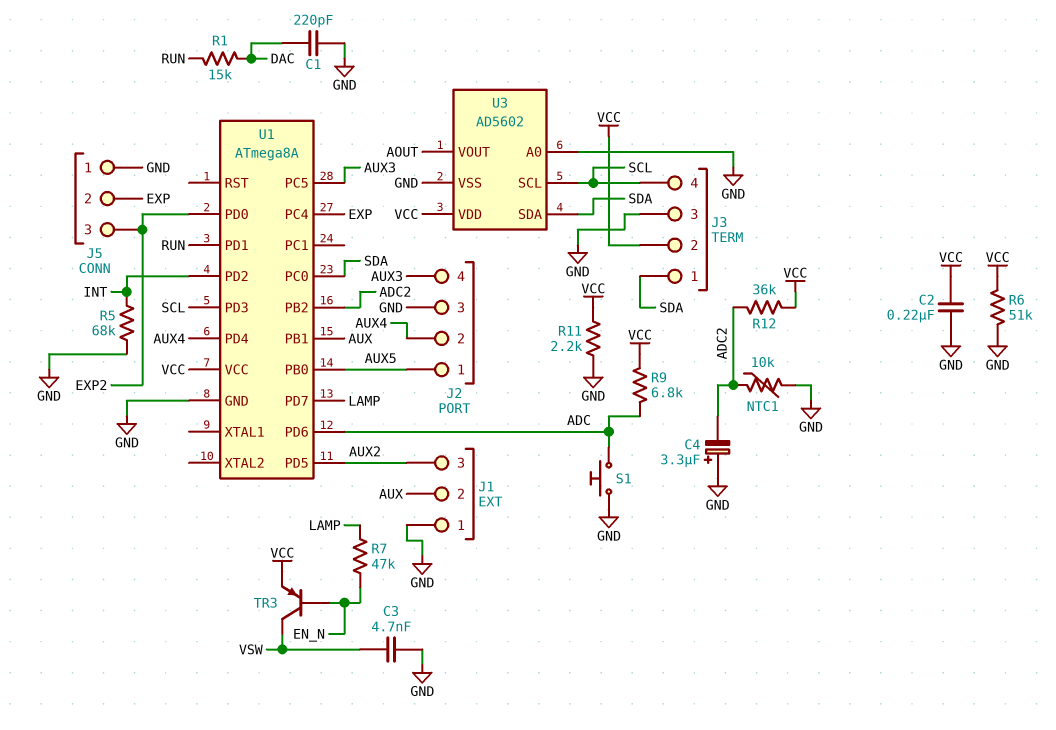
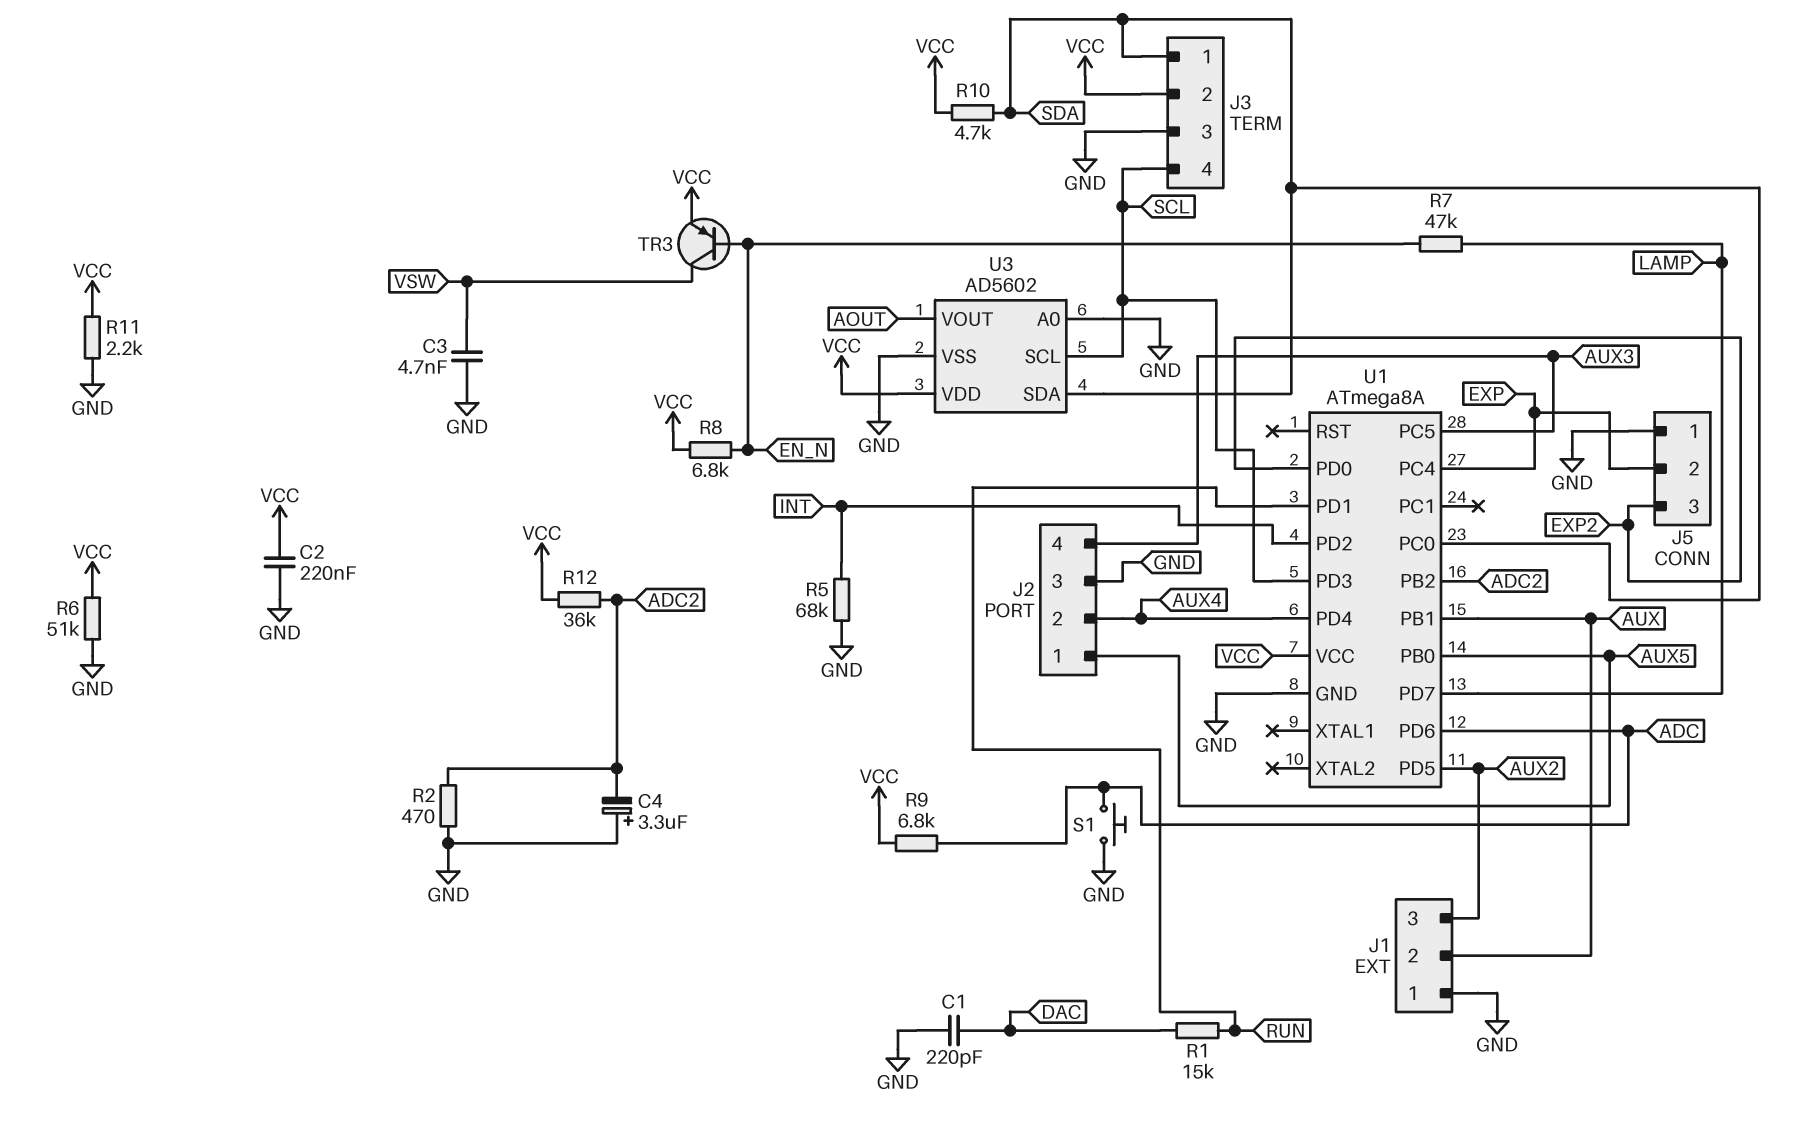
NTC1: 10k (ADC2, GND) -> none
R2: none -> 470 (ADC2, GND)
R8: none -> 6.8k (EN_N, VCC)
R10: none -> 4.7k (SDA, VCC)

